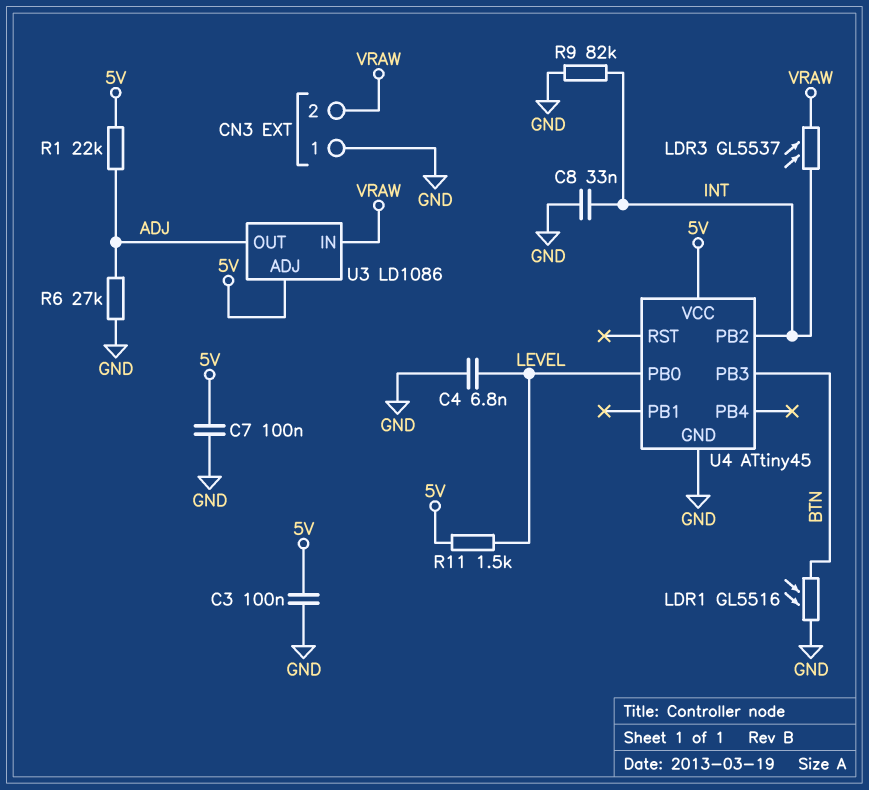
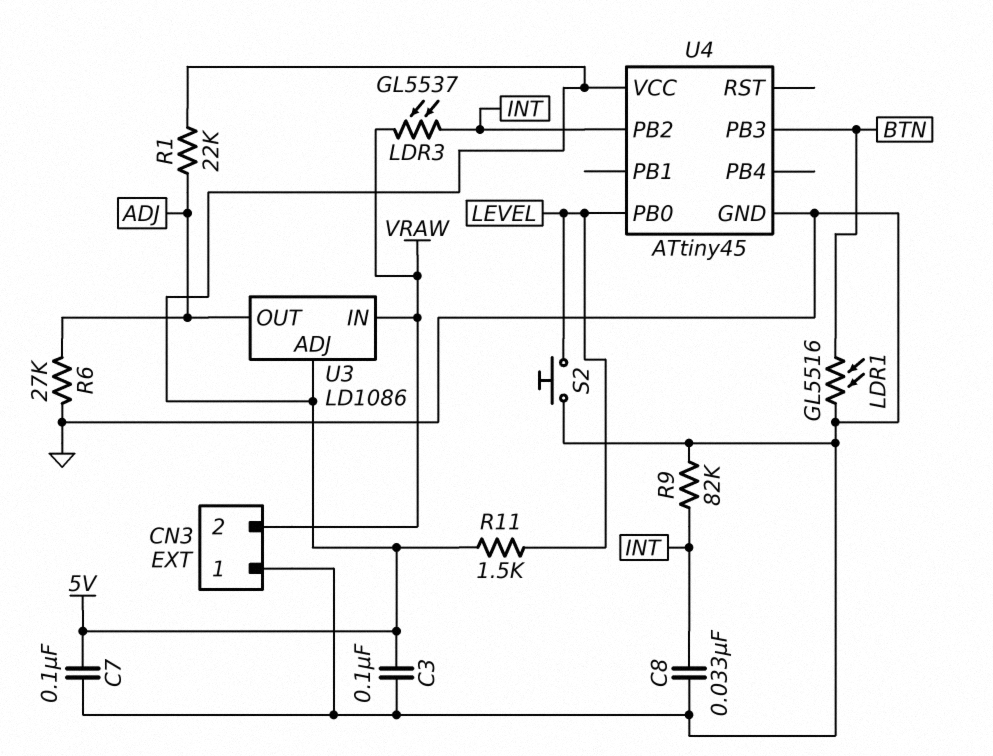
C4: 6.8nF (GND, LEVEL) -> none
S2: none -> button (GND, LEVEL)

